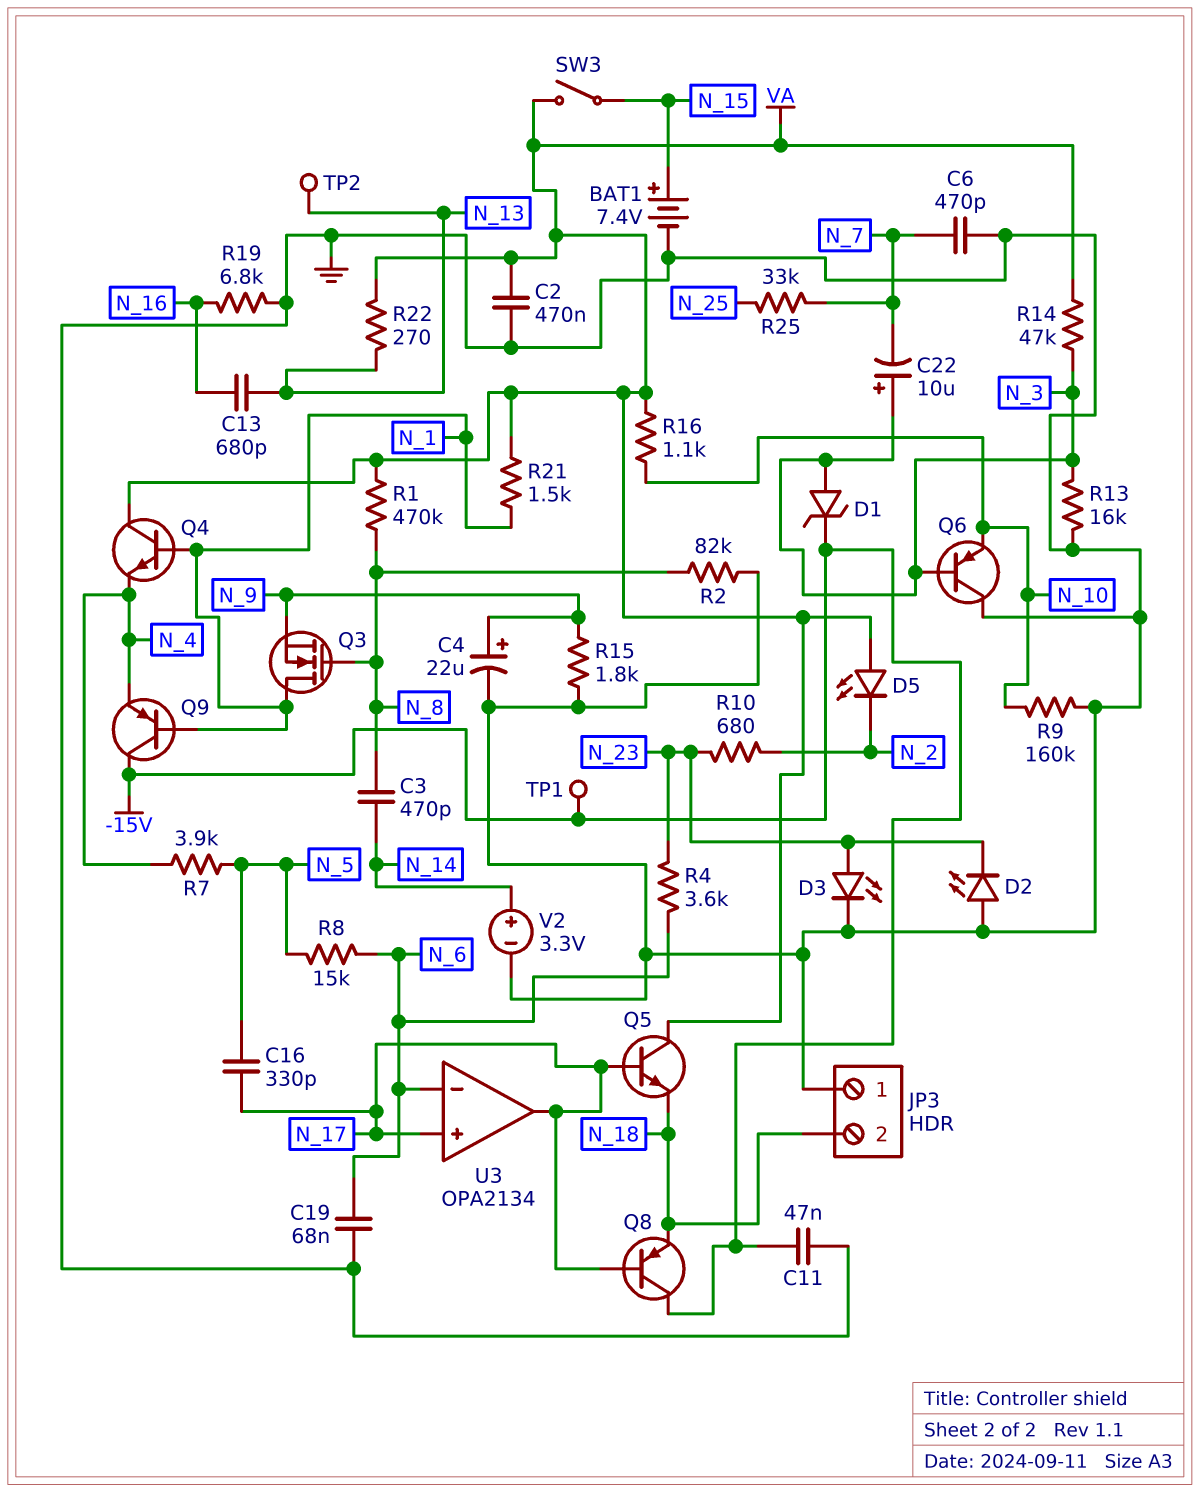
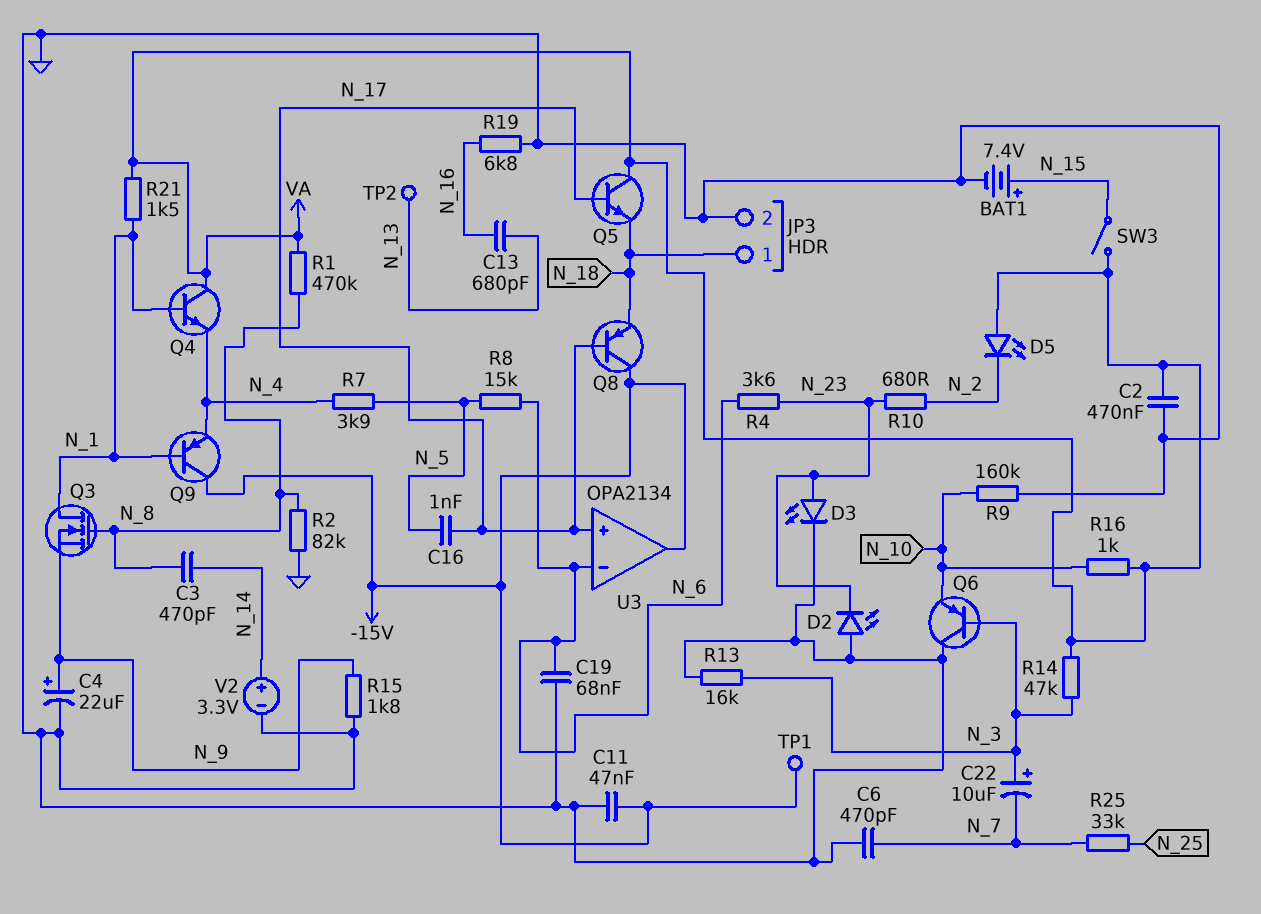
C16: 330pF (N_5, N_17) -> 1nF (N_5, N_17)
D1: zener (A N_3, K -15V) -> none
JP3 pin 1: GND -> N_18
JP3 pin 2: N_18 -> GND
R16: 1.1k (N_10, VA) -> 1k (N_10, VA)
R22: 270 (N_13, VA) -> none
U3 pin out: N_17 -> -15V

